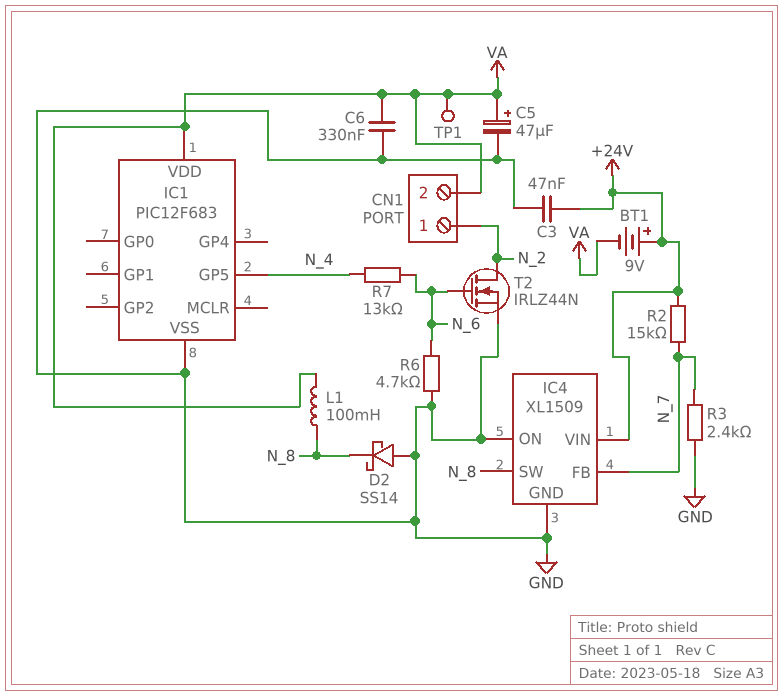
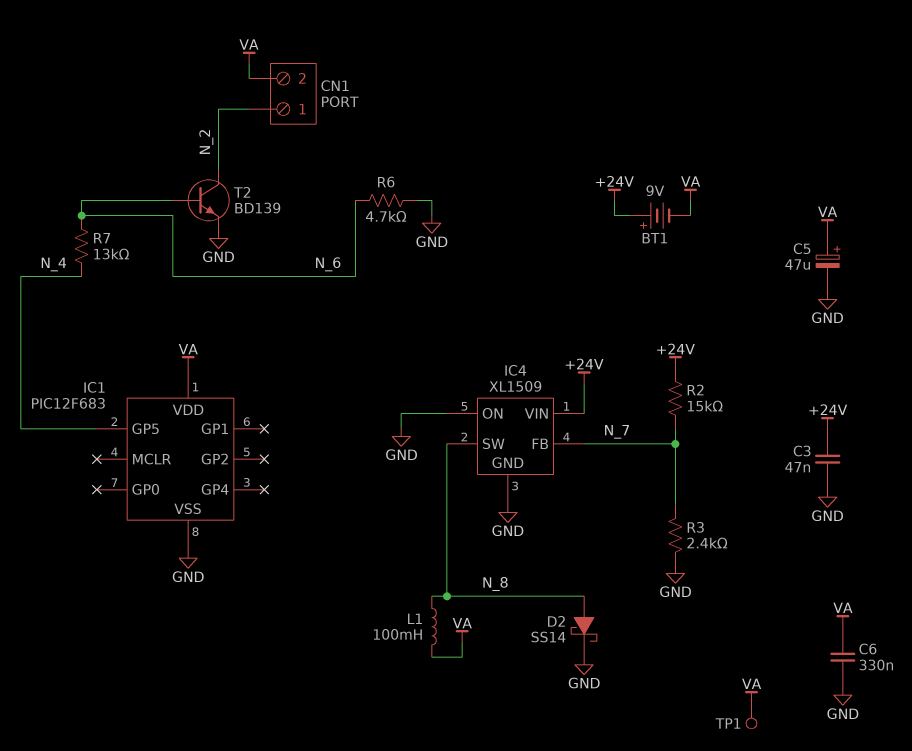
D2: schottky SS14 (A GND, K N_8) -> schottky SS14 (A N_8, K GND)
T2: NMOS IRLZ44N (G N_6, D N_2, S GND) -> NPN BD139 (B N_6, C N_2, E GND)

